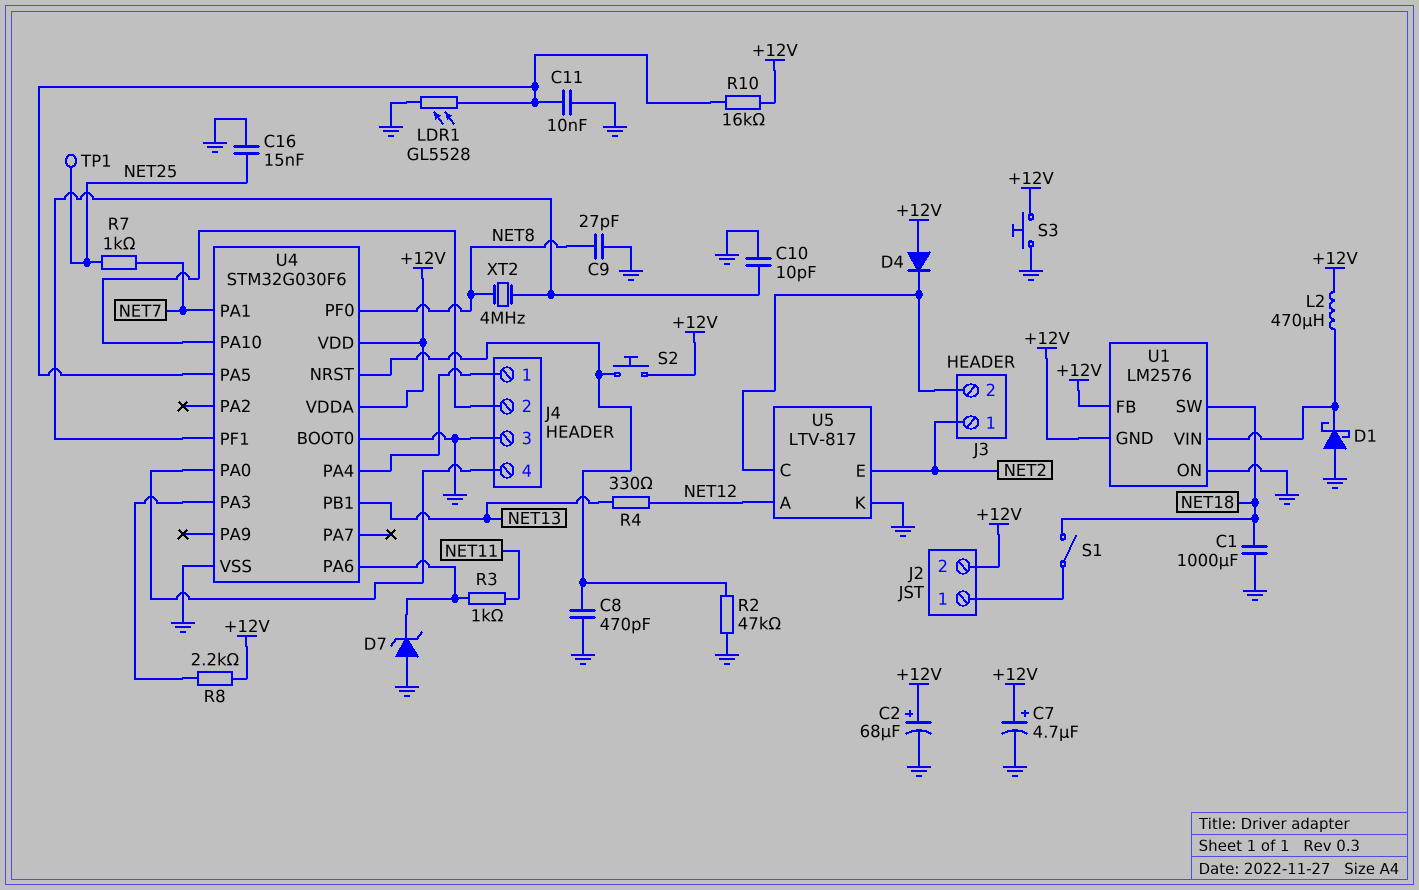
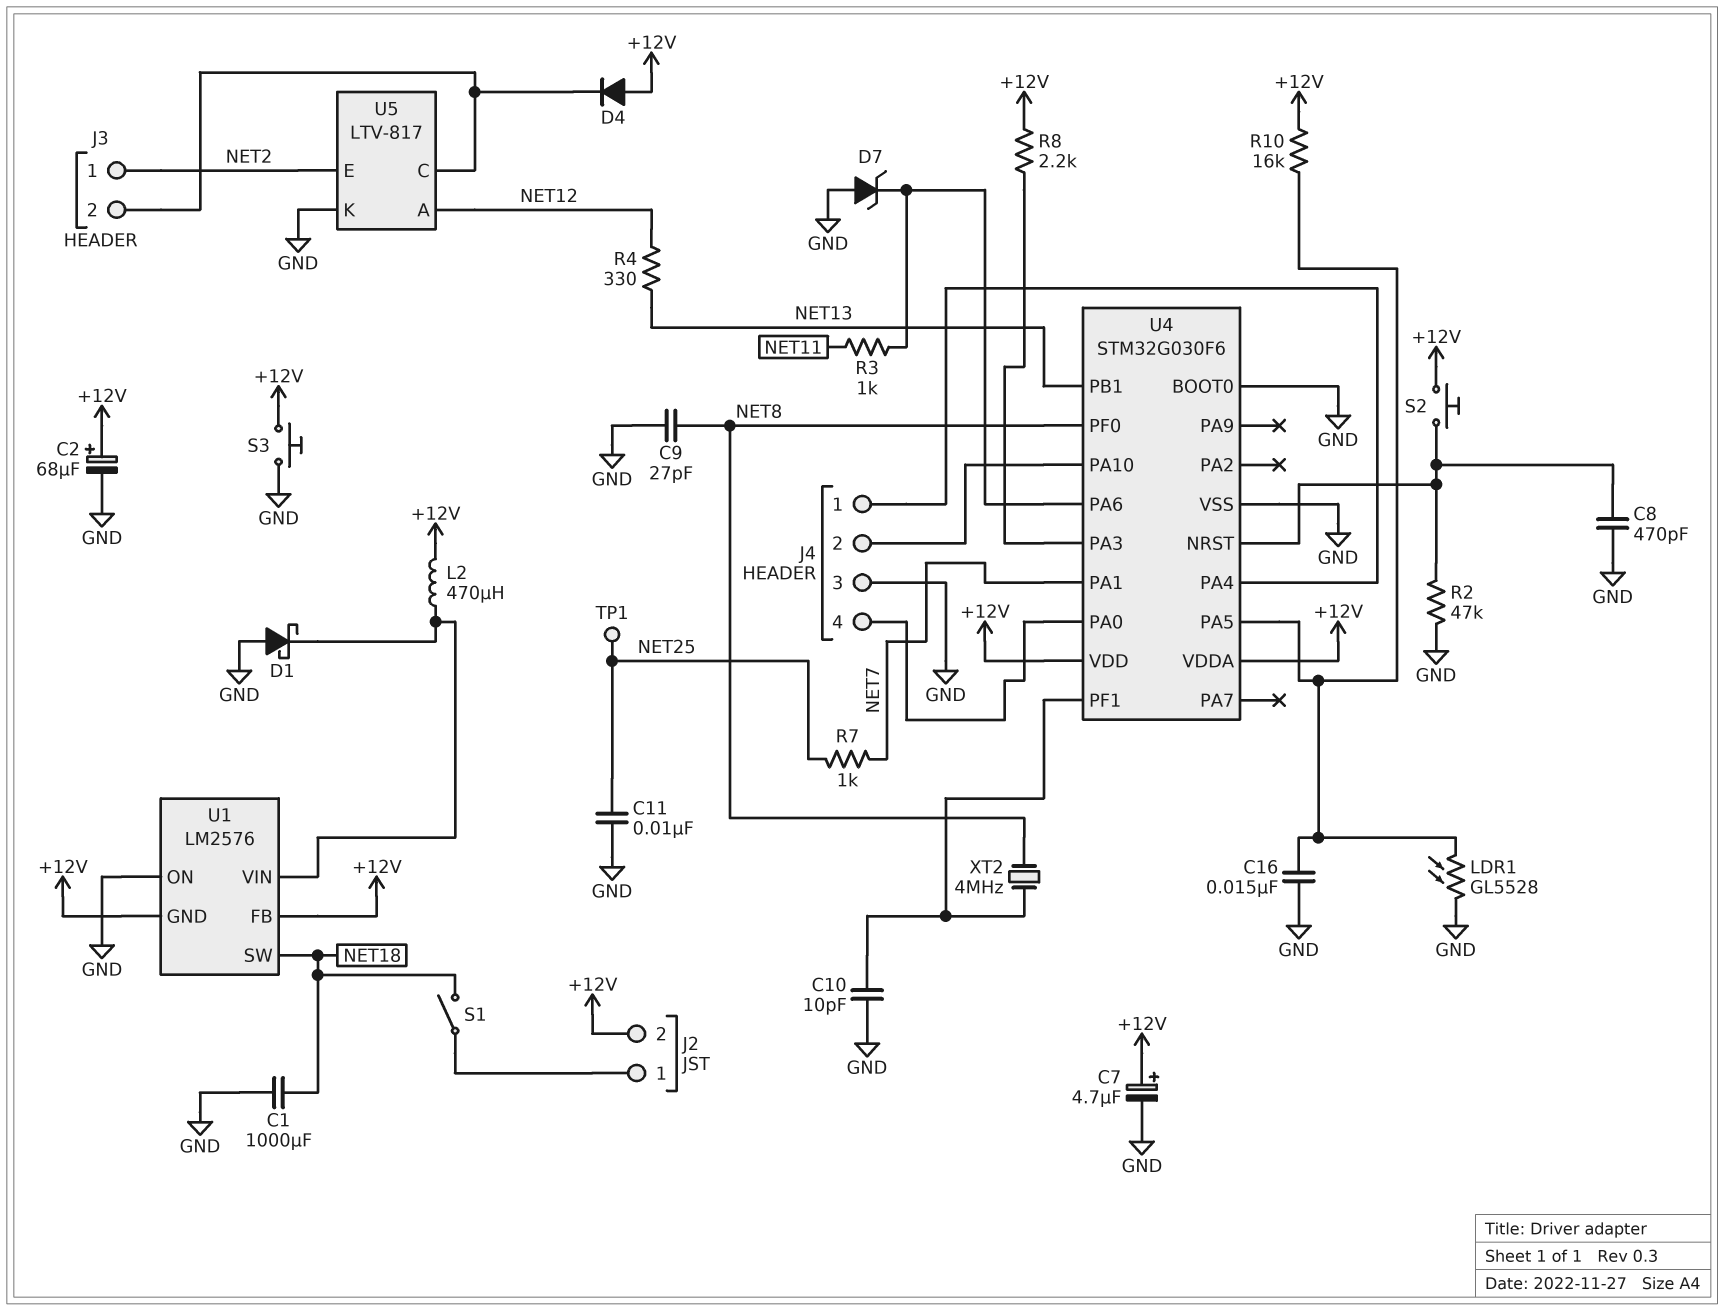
C11: 10nF (GND, U4/PA5) -> 10nF (GND, NET25)
C16: 15nF (GND, NET25) -> 15nF (GND, U4/PA5)

